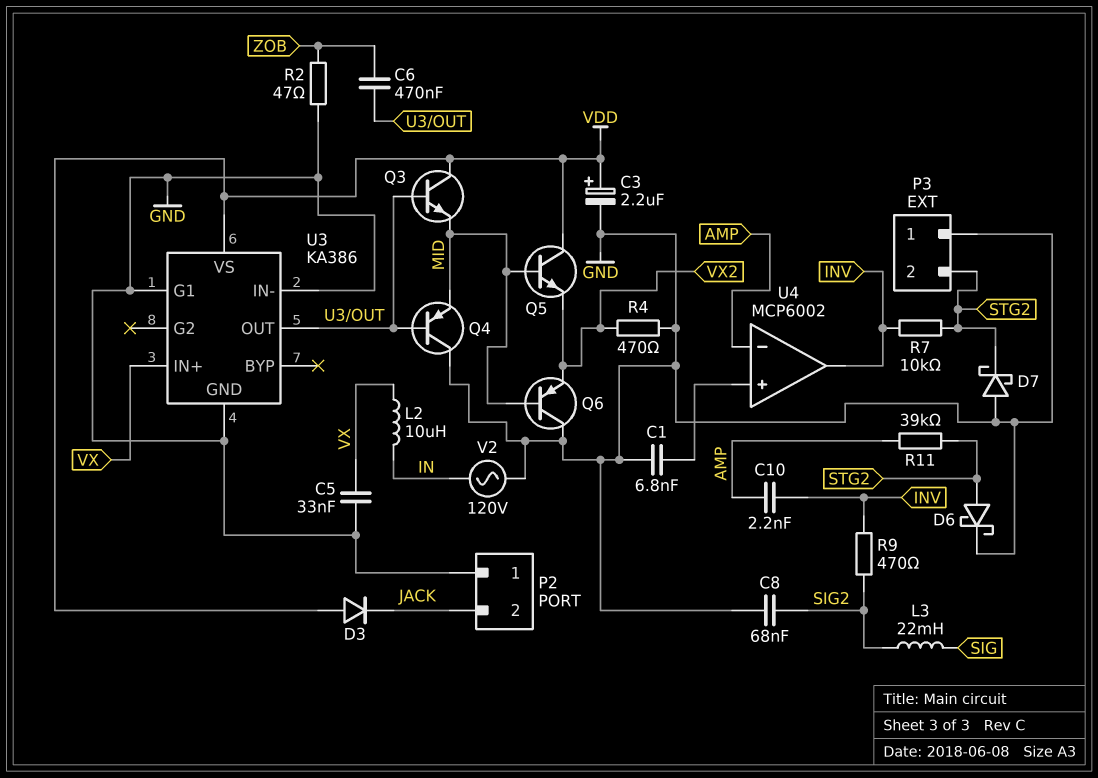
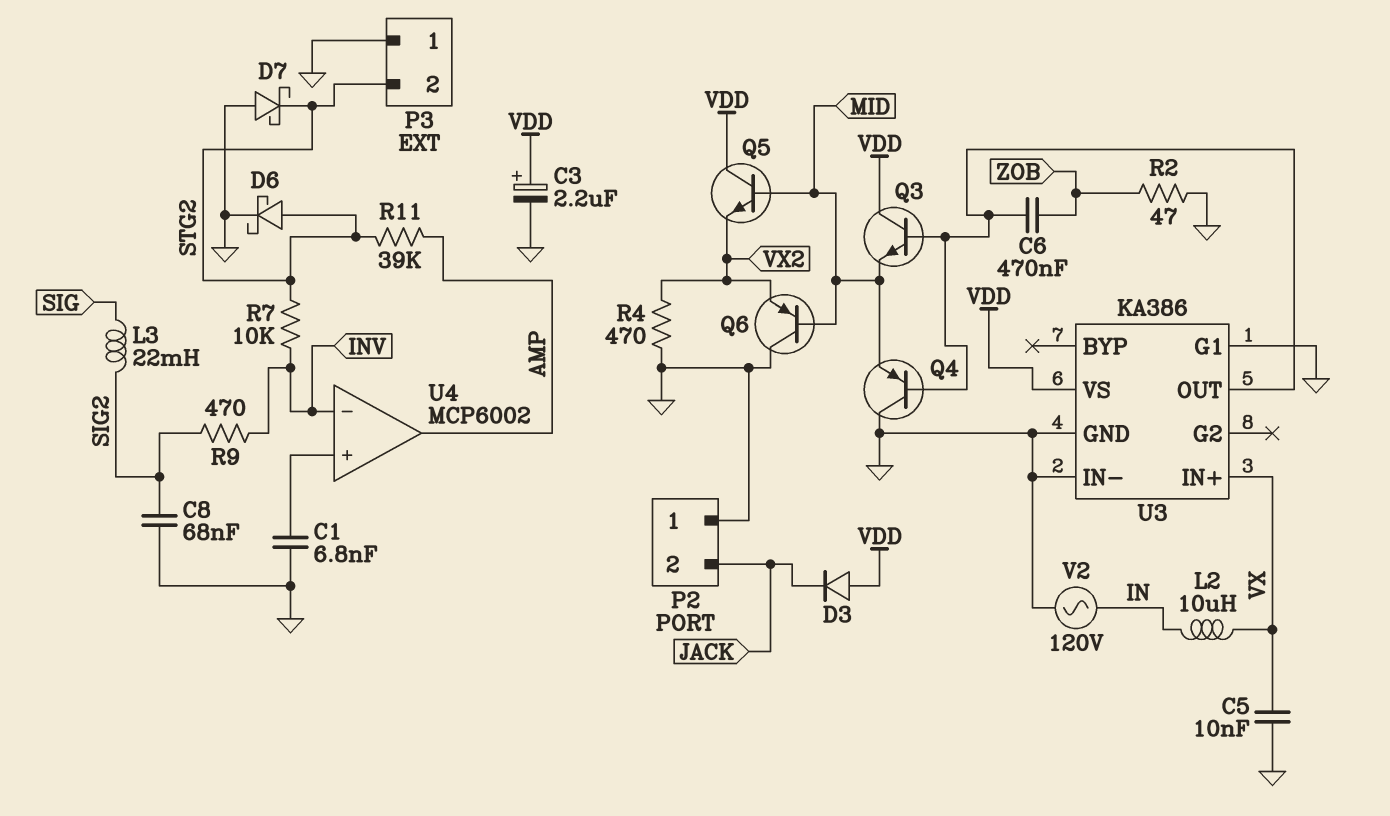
C5: 33nF (GND, VX) -> 10nF (GND, VX)
C10: 2.2nF (AMP, INV) -> none
U4 pin in-: AMP -> INV
U4 pin out: INV -> AMP

